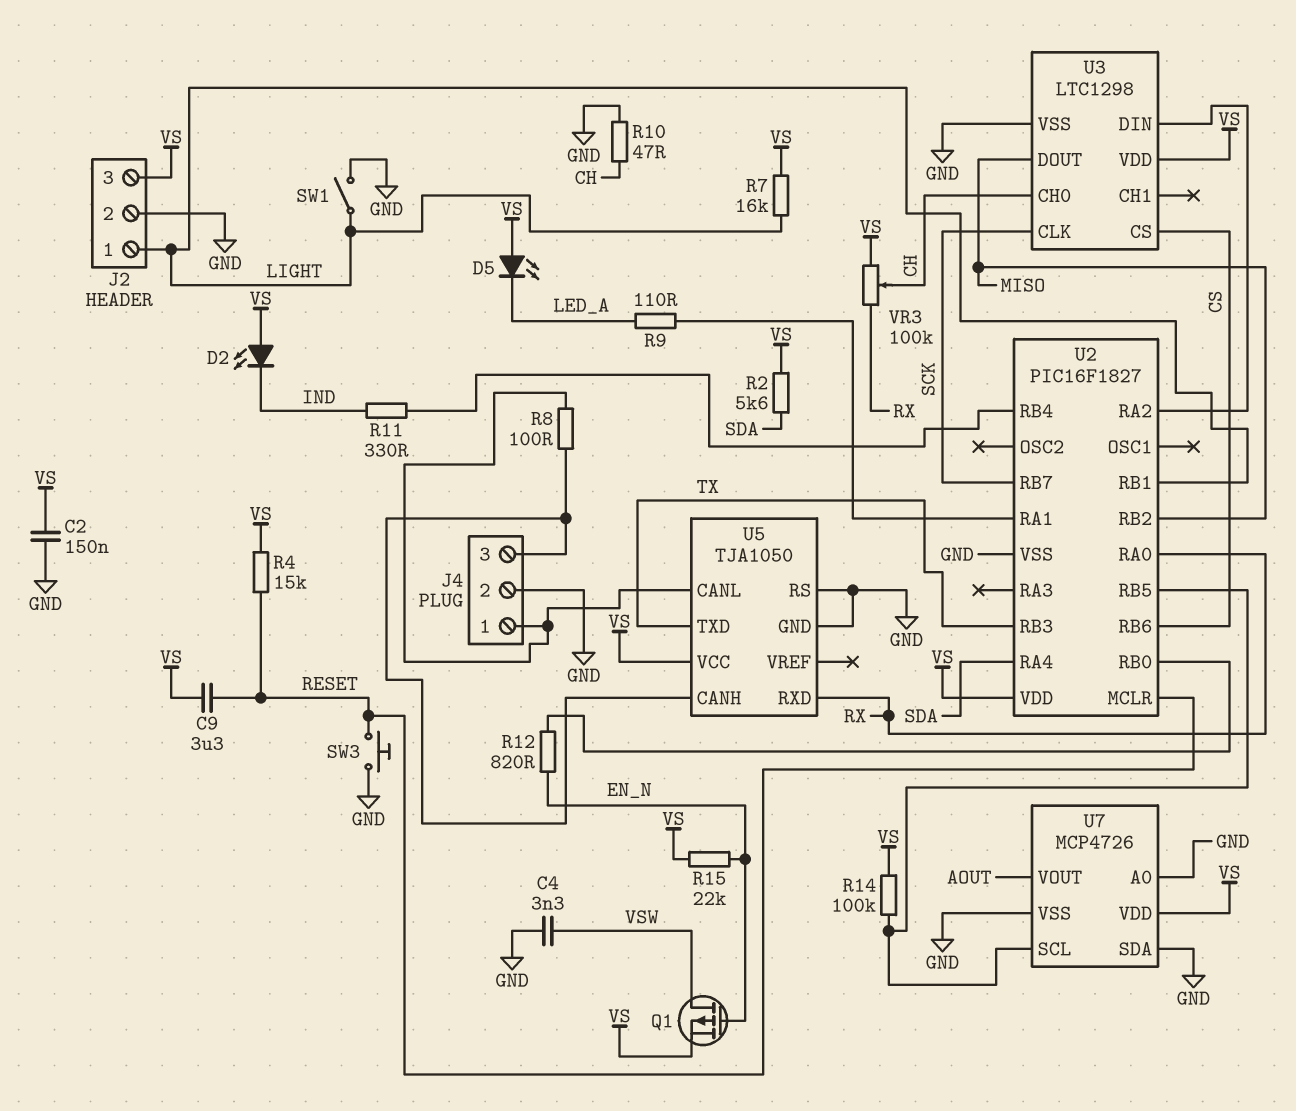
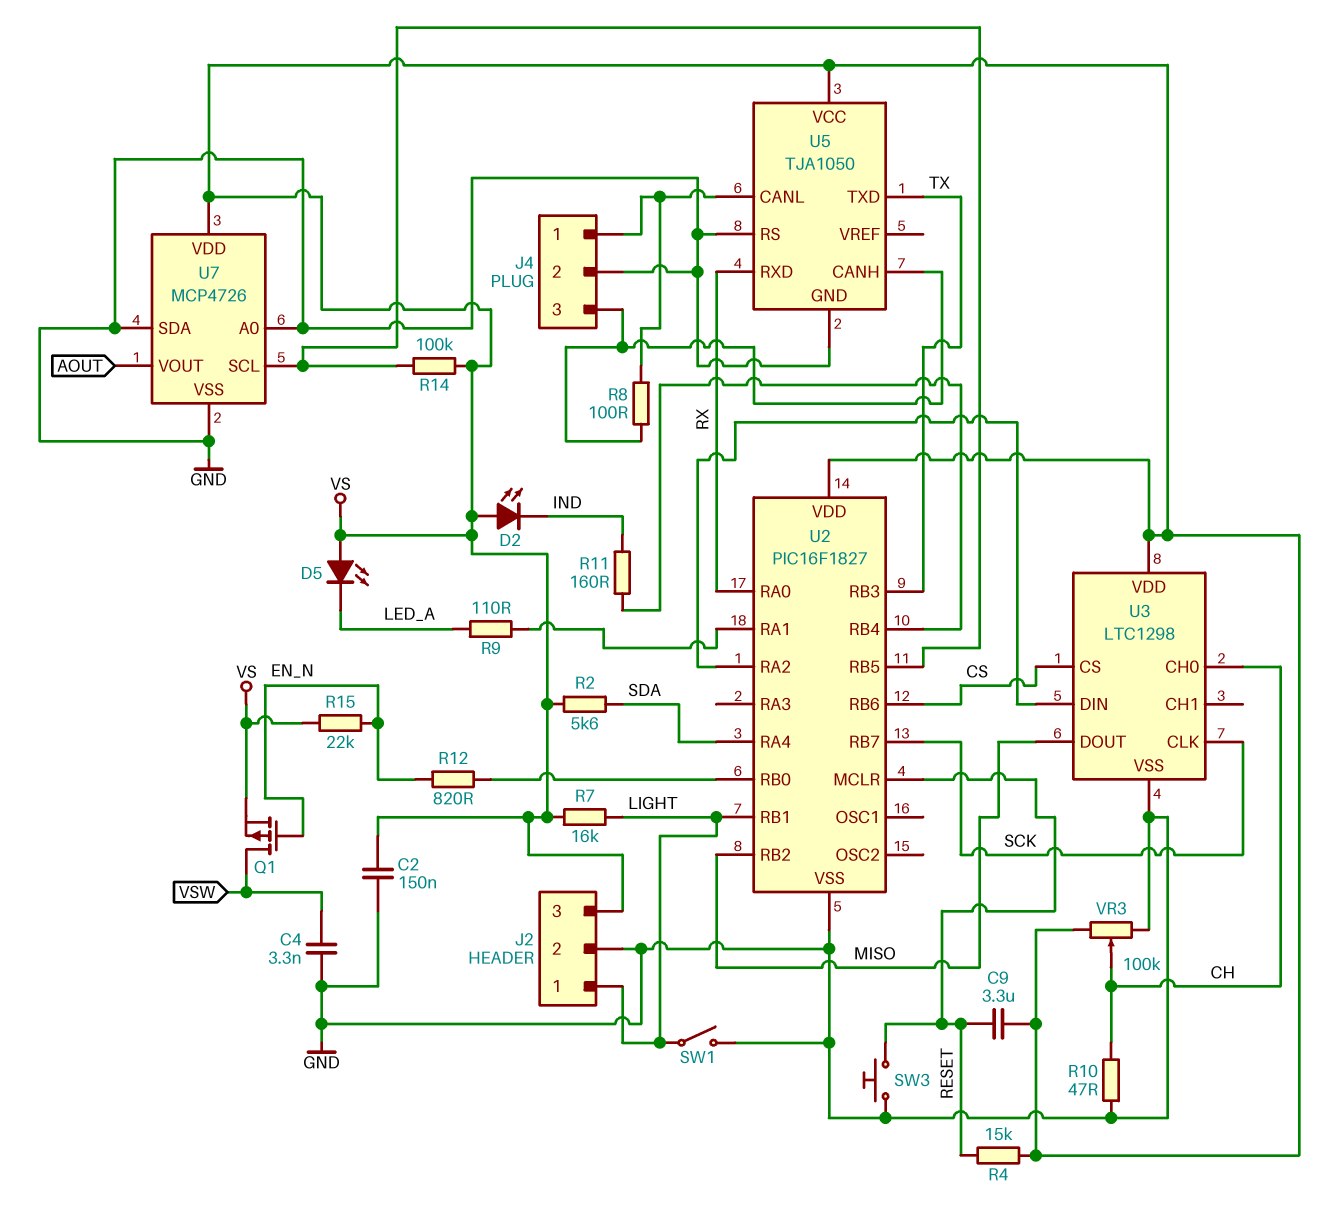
R11: 330 (IND, U2/RB4) -> 160 (IND, U2/RB4)
VR3: 100k (RX, VS, wiper CH) -> 100k (GND, VS, wiper CH)

